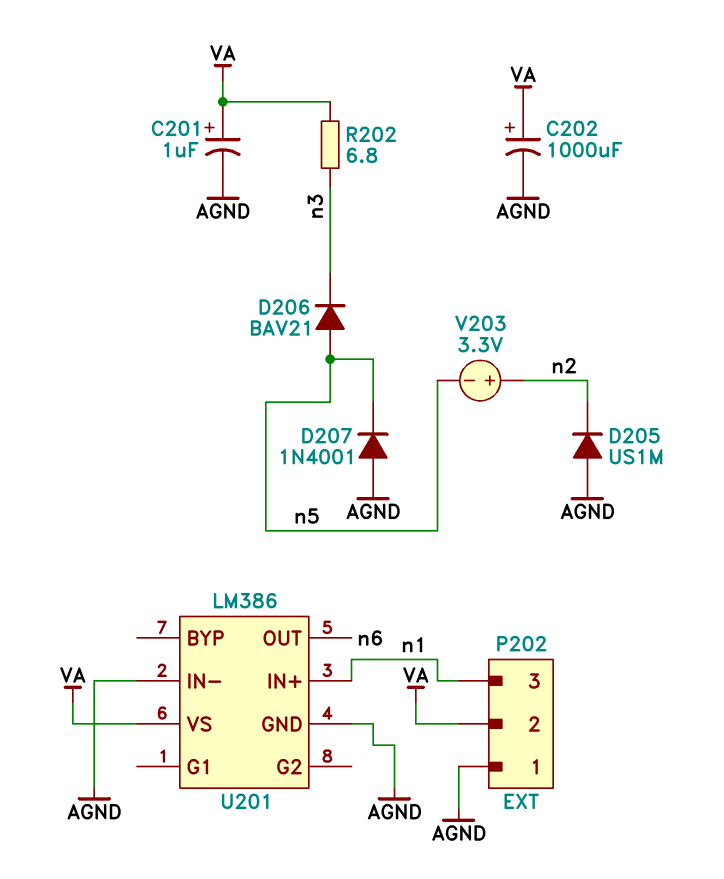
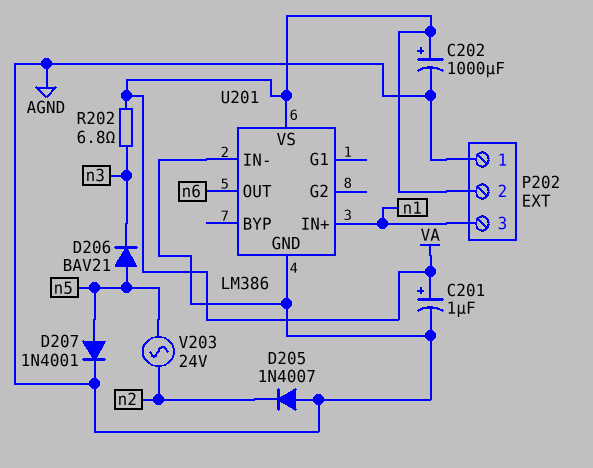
D205: diode US1M (A AGND, K n2) -> diode 1N4007 (A AGND, K n2)
D207: diode 1N4001 (A AGND, K n5) -> diode 1N4001 (A n5, K AGND)
V203: 3.3V (plus n2, minus n5) -> AC 24V (n2, n5)

